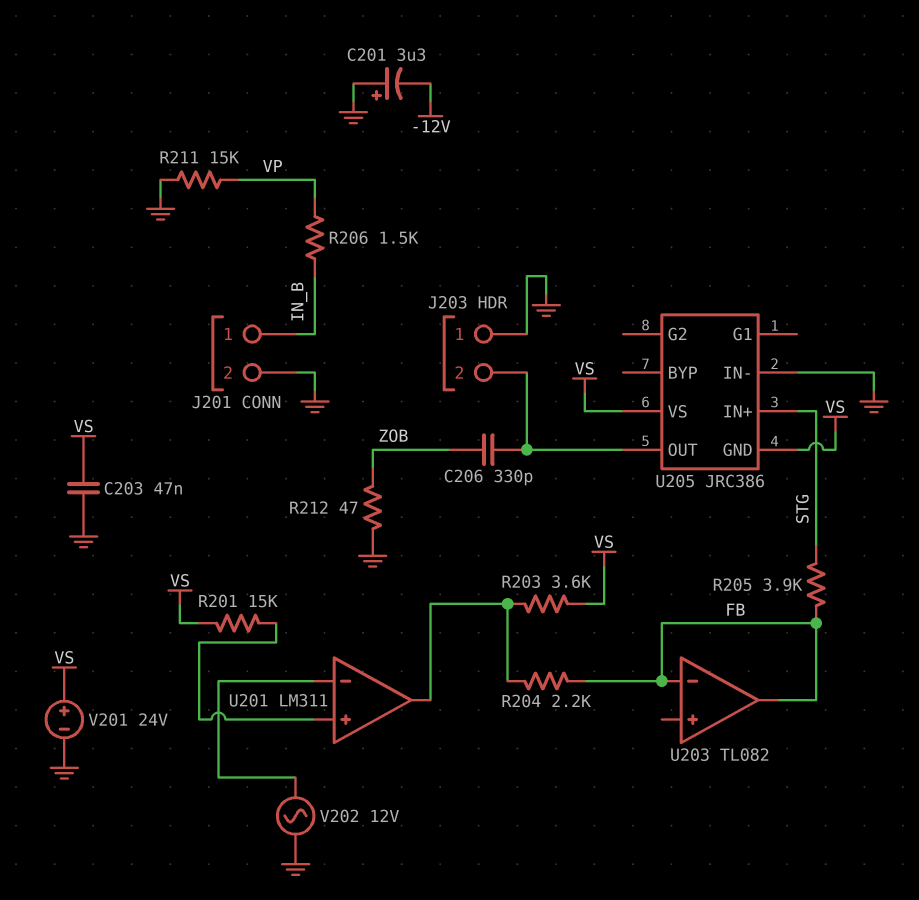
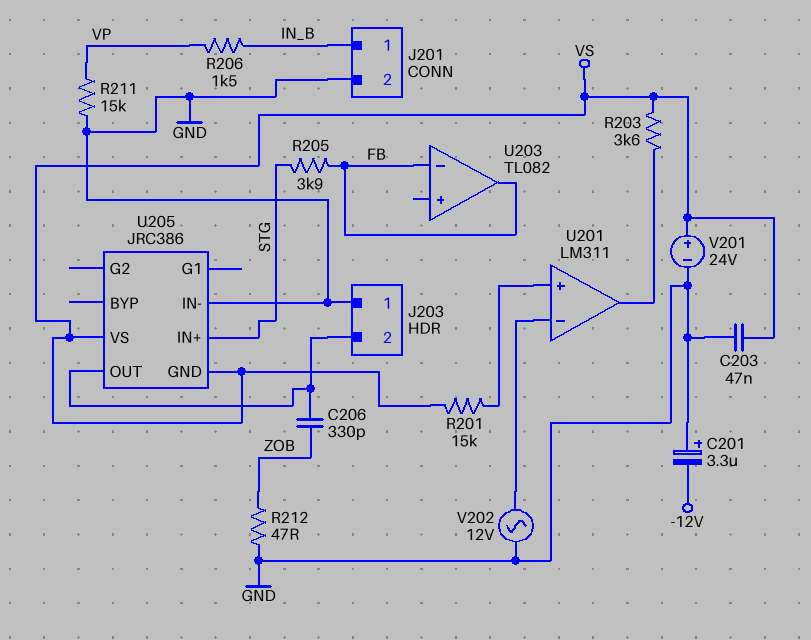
R204: 2.2k (FB, U201/out) -> none

